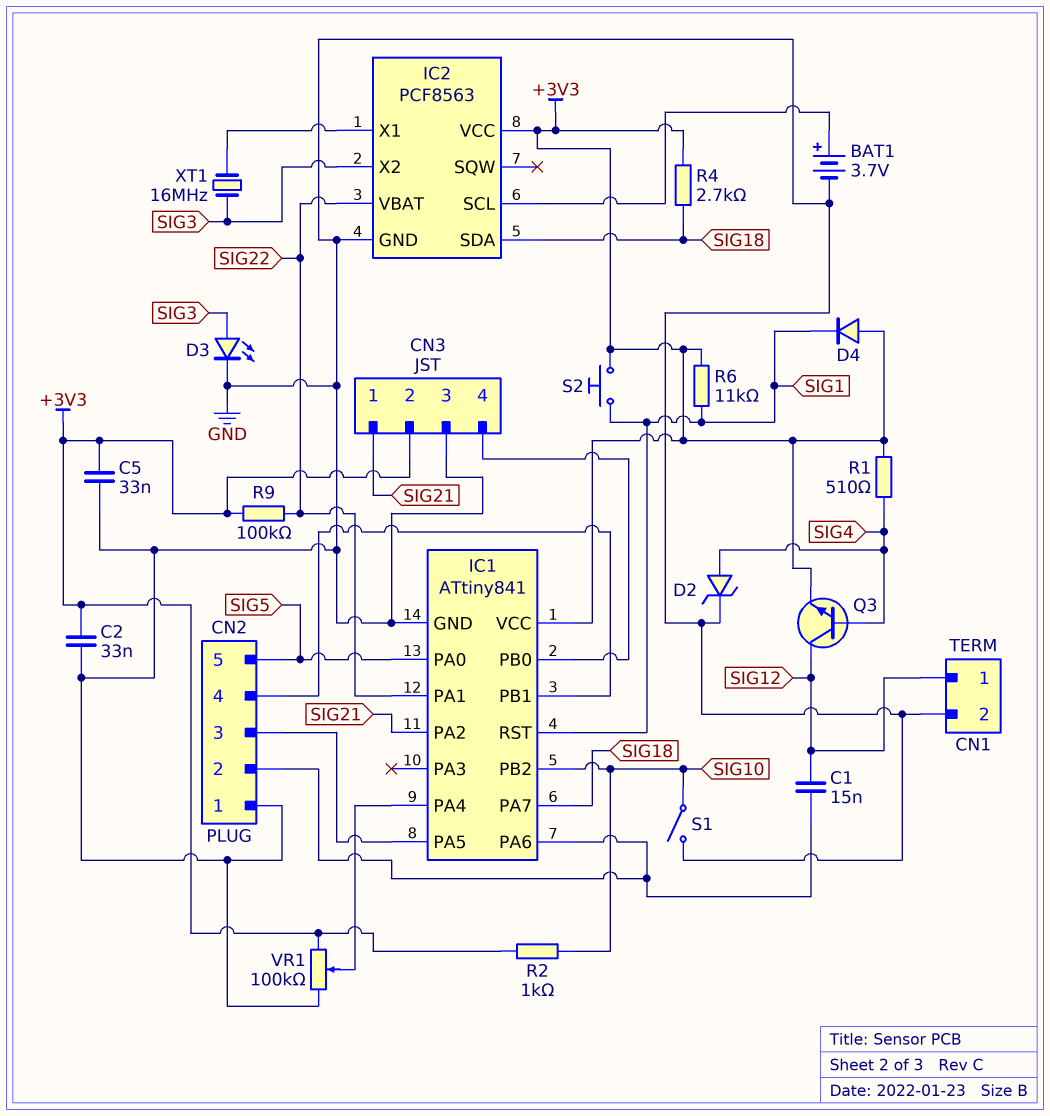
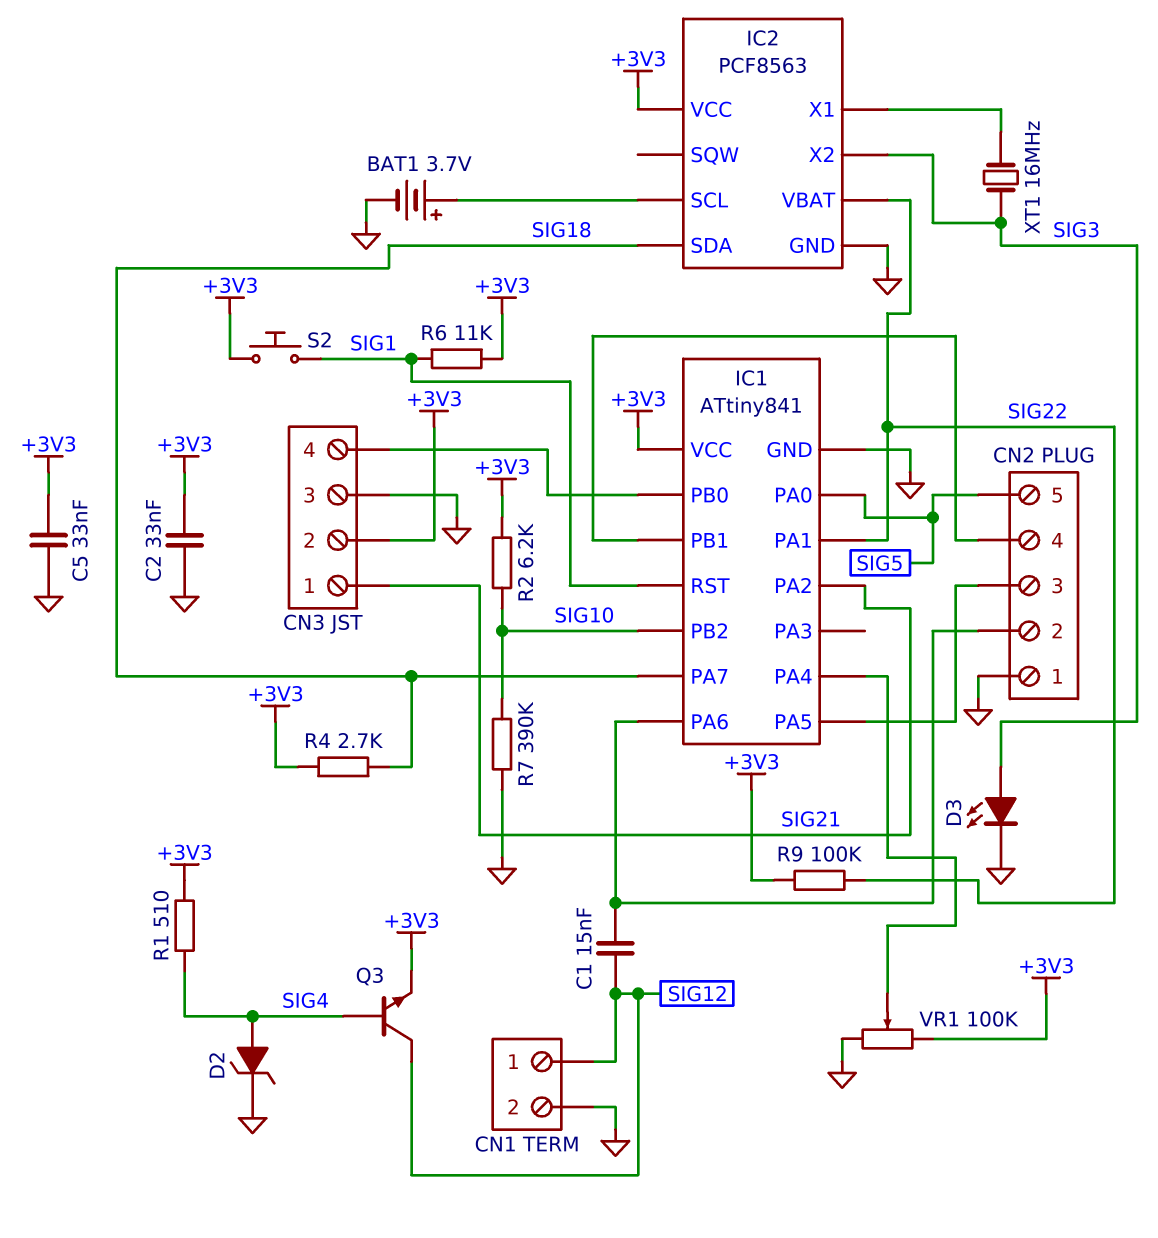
D4: diode (A +3V3, K SIG1) -> none
R2: 1k (+3V3, SIG10) -> 6.2k (+3V3, SIG10)
R7: none -> 390k (GND, SIG10)
S1: switch (GND, SIG10) -> none

